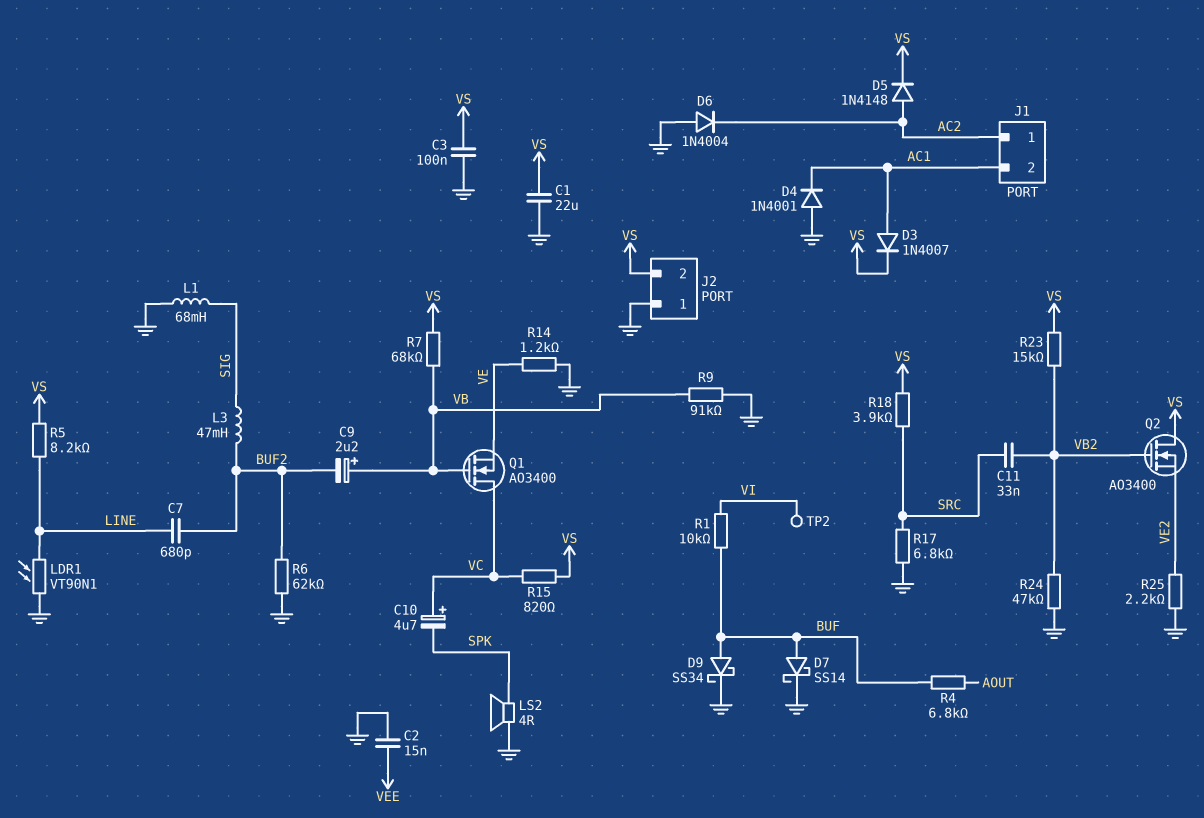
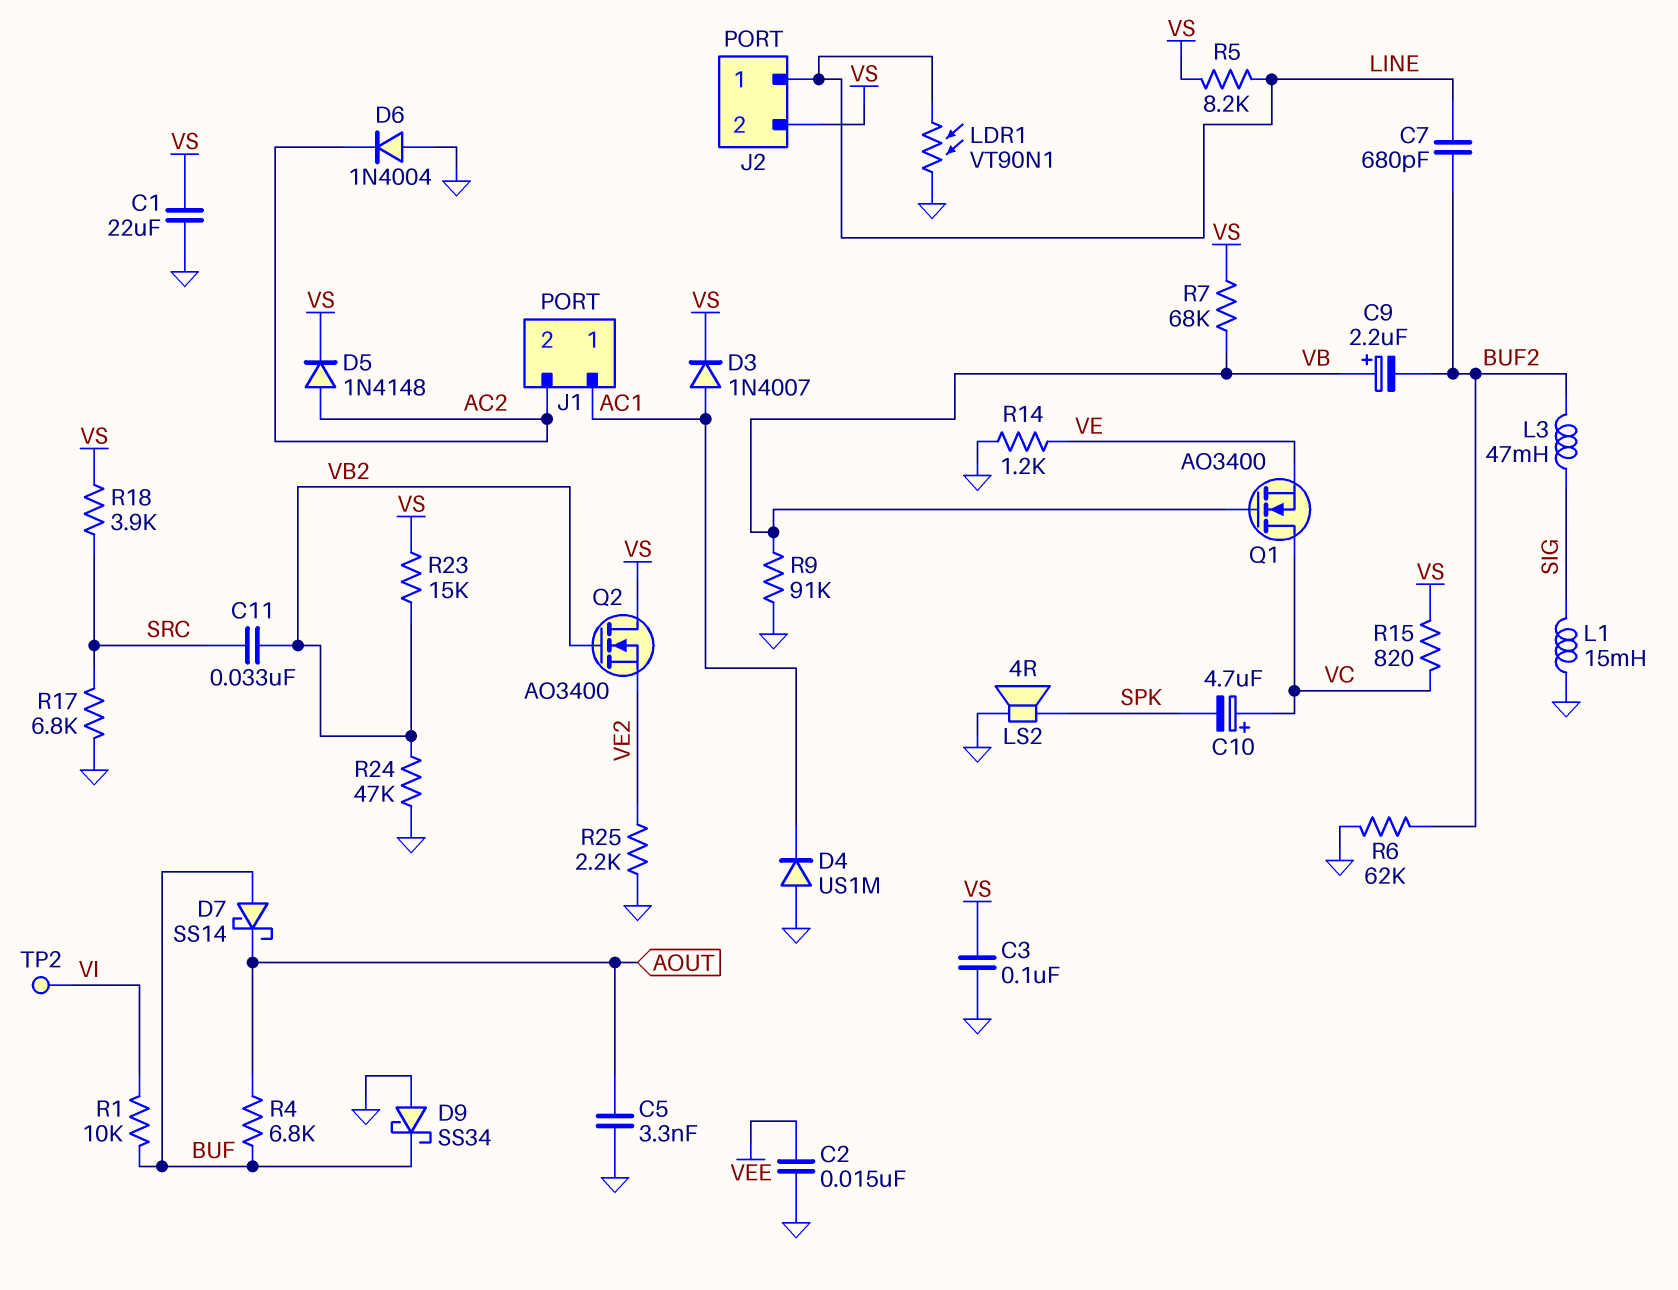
C5: none -> 3.3nF (AOUT, GND)
D4: diode 1N4001 (A GND, K AC1) -> diode US1M (A GND, K AC1)
D7: schottky SS14 (A BUF, K GND) -> schottky SS14 (A BUF, K AOUT)
D9: schottky SS34 (A BUF, K GND) -> schottky SS34 (A GND, K BUF)
J1 pin 1: AC2 -> AC1
J1 pin 2: AC1 -> AC2
J2 pin 1: GND -> LINE
L1: 68mH (GND, SIG) -> 15mH (GND, SIG)

